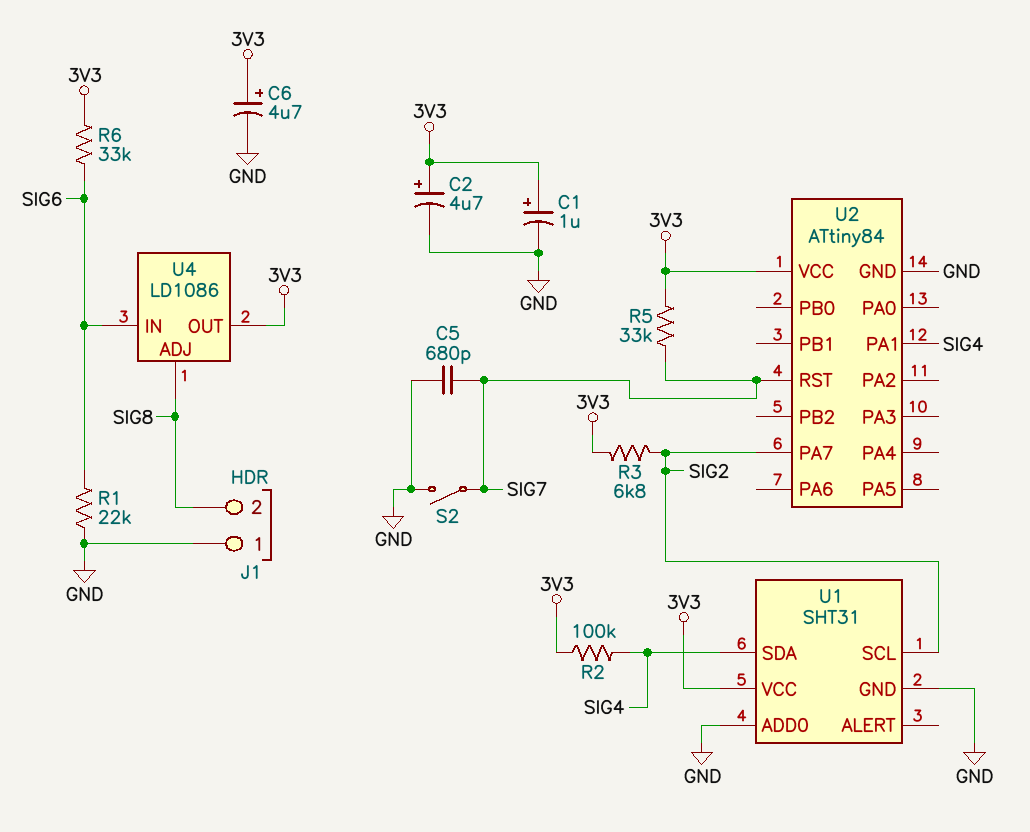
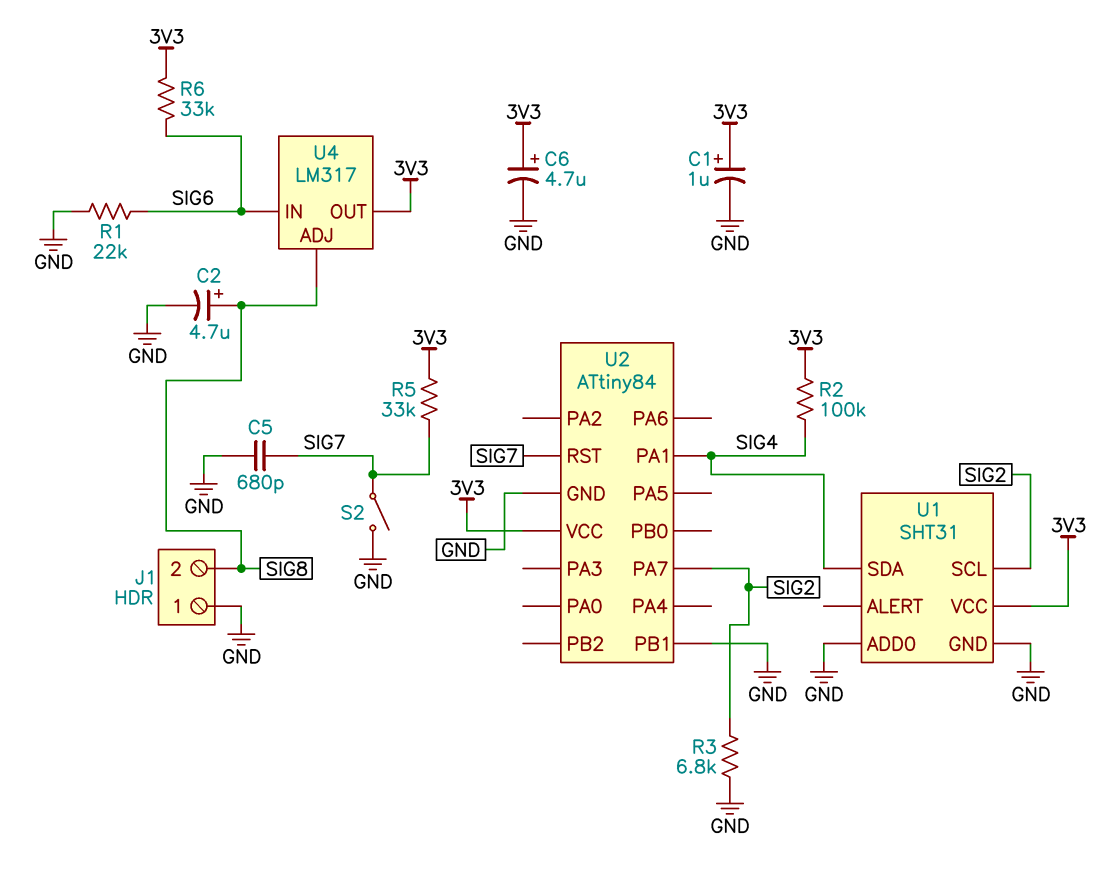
C2: 4.7uF (plus 3V3, minus GND) -> 4.7uF (plus SIG8, minus GND)
R3: 6.8k (3V3, SIG2) -> 6.8k (GND, SIG2)
U2 pin PB1: none -> GND
U4: LD1086 -> LM317

